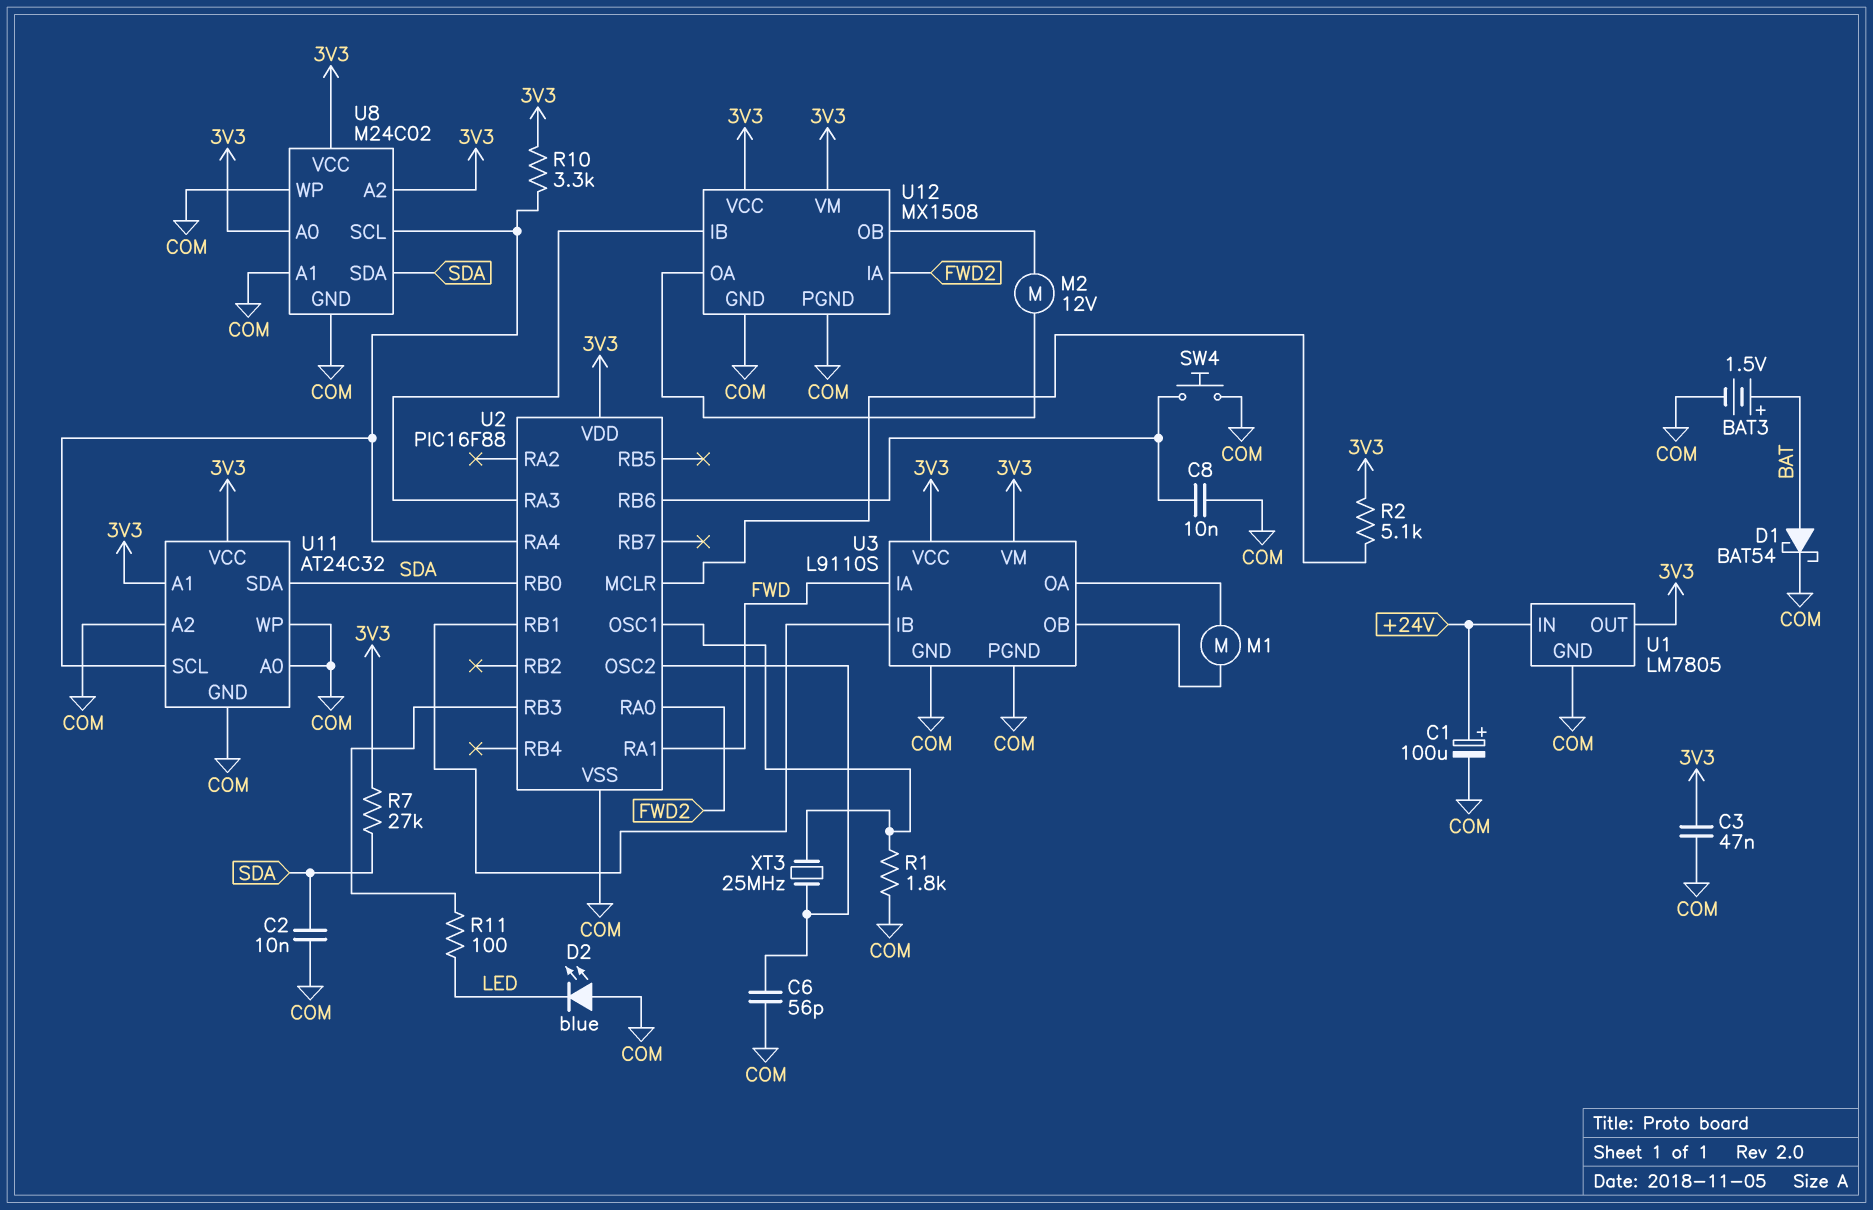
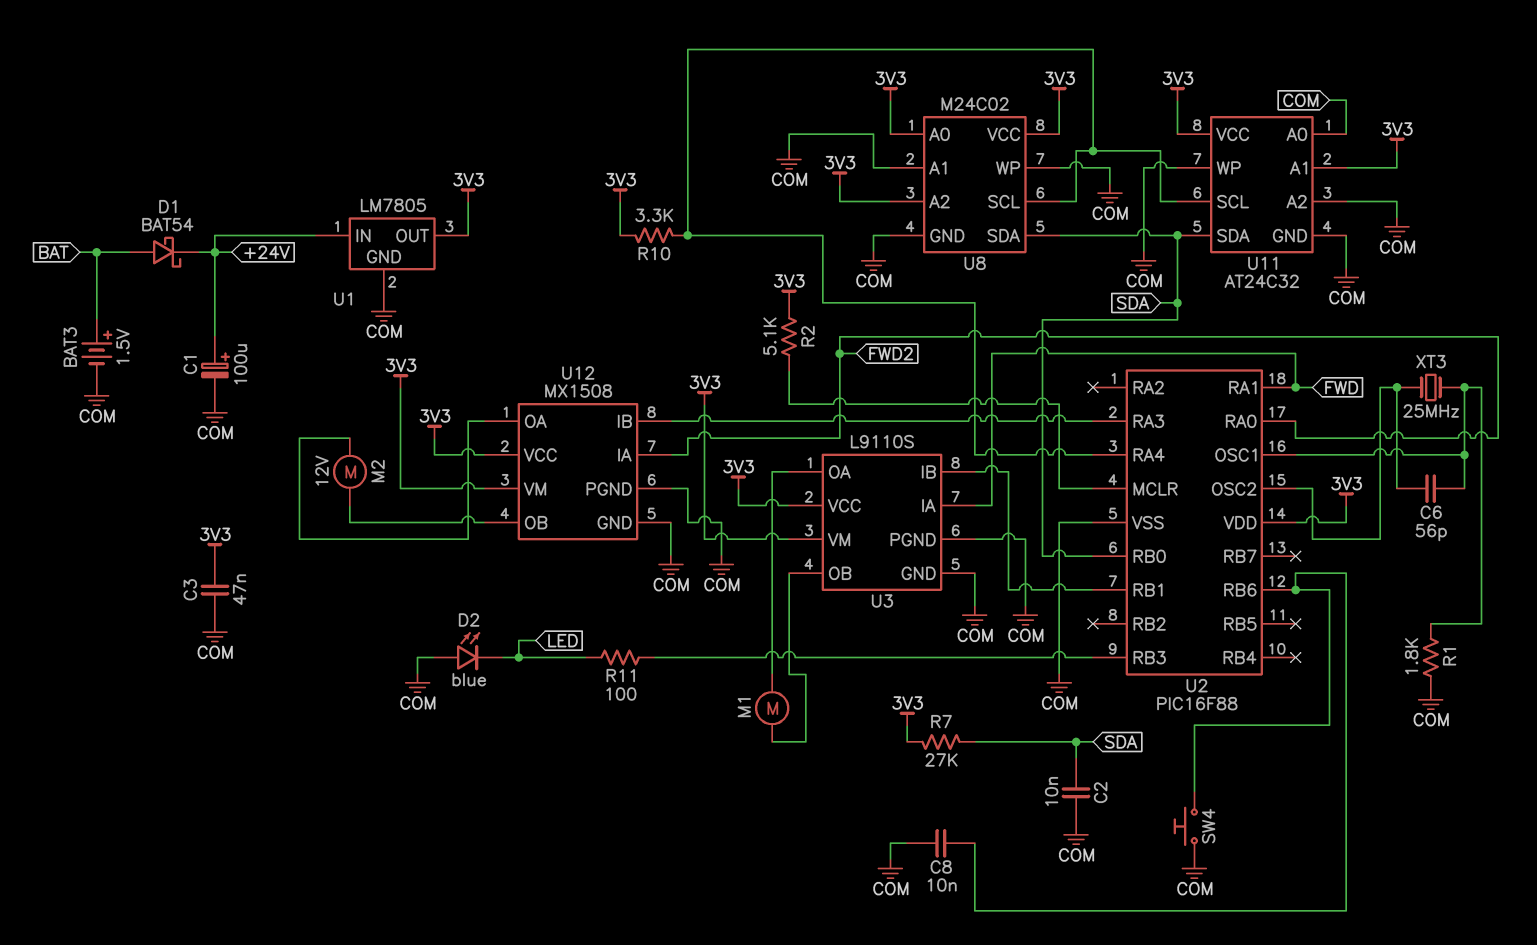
C6: 56pF (COM, U2/OSC2) -> 56pF (U2/OSC1, U2/OSC2)
D1: schottky BAT54 (A BAT, K COM) -> schottky BAT54 (A BAT, K +24V)

